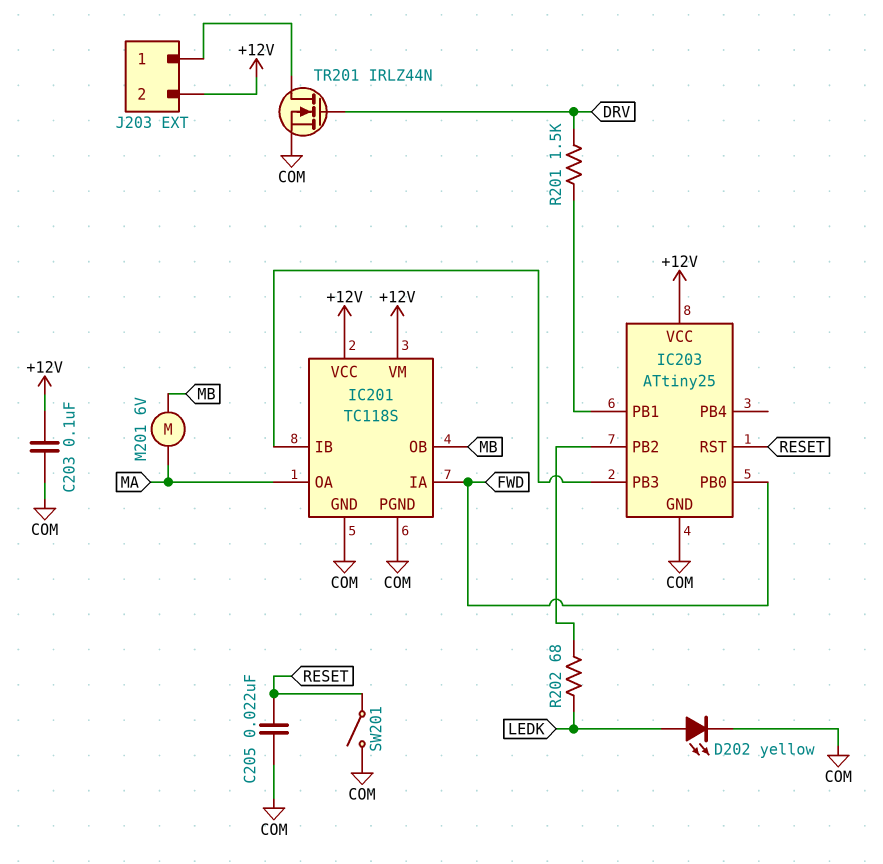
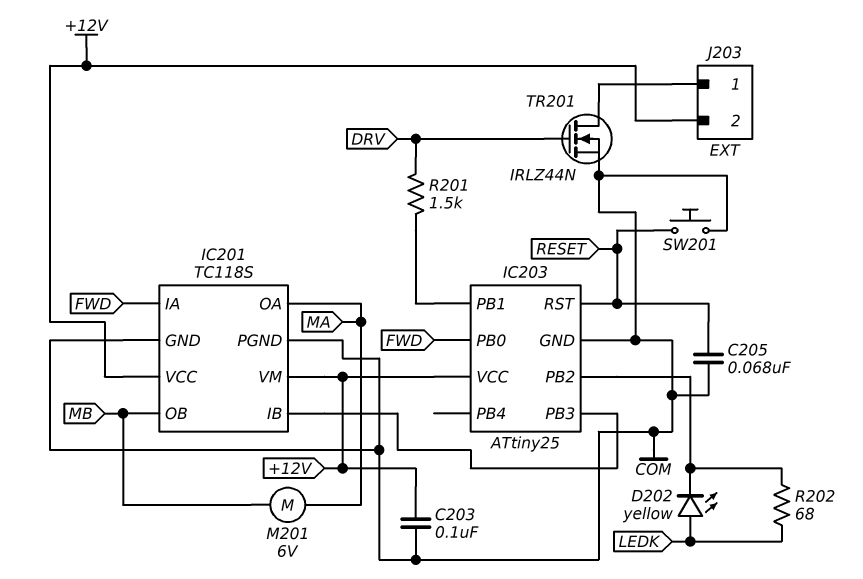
C205: 22nF (COM, RESET) -> 68nF (COM, RESET)
D202: LED yellow (A LEDK, K COM) -> LED yellow (A LEDK, K IC203/PB2)
SW201: switch (COM, RESET) -> button (COM, RESET)

